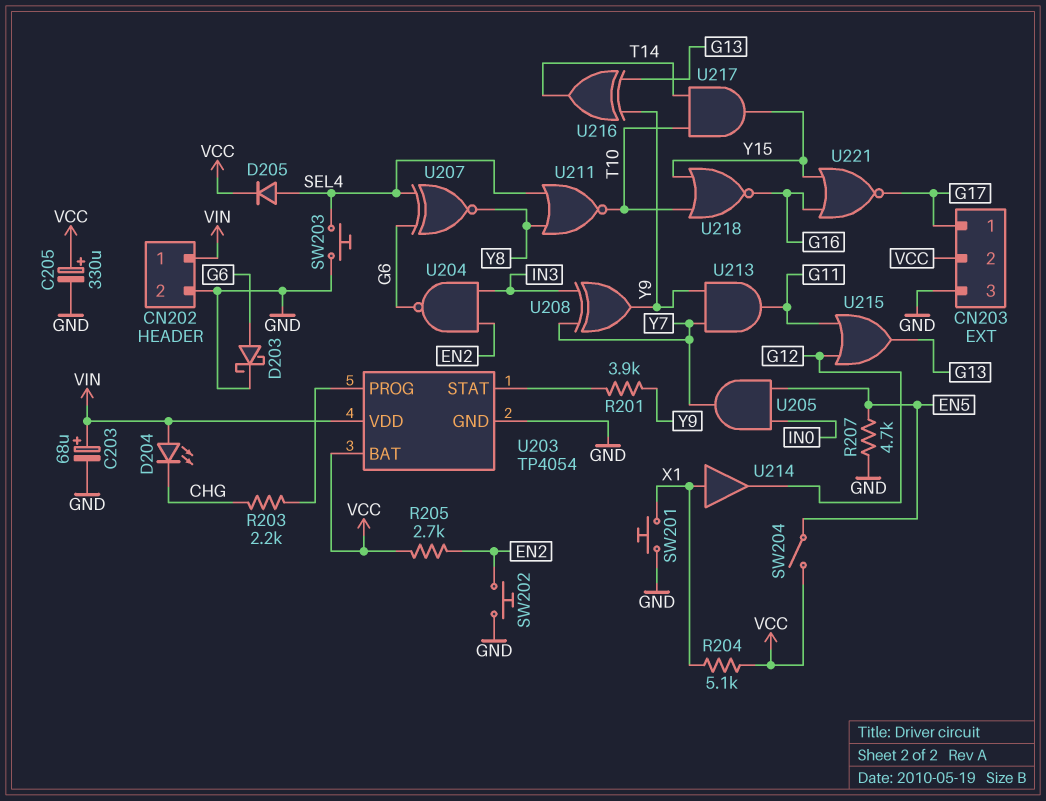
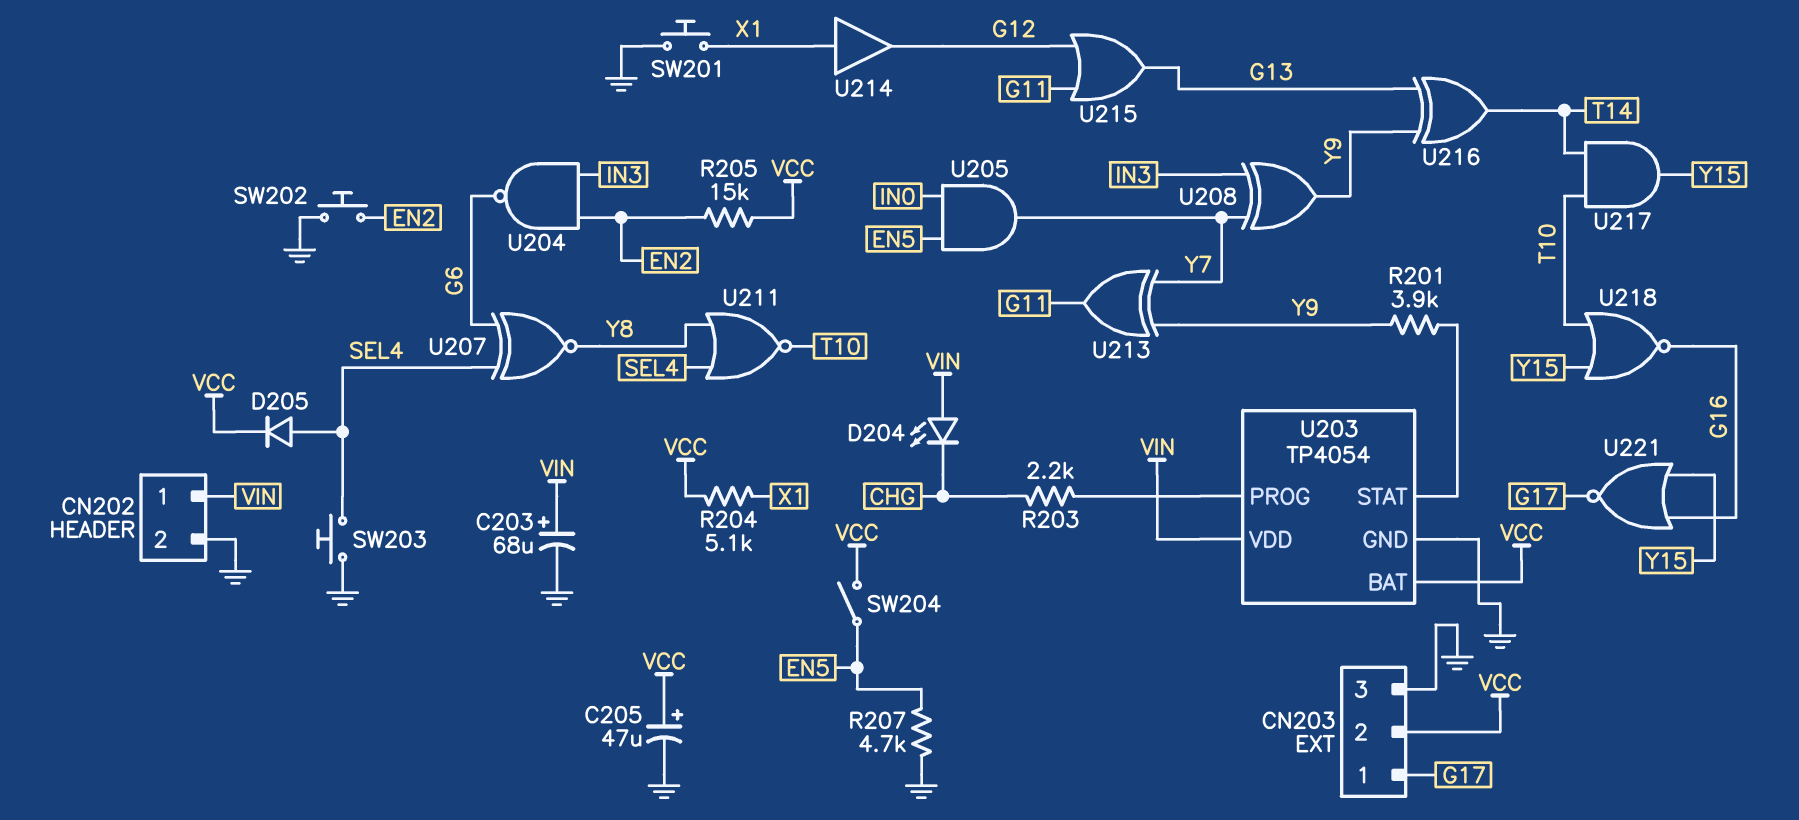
C205: 330uF (plus VCC, minus GND) -> 47uF (plus VCC, minus GND)
D203: schottky (A G6, K GND) -> none
R205: 2.7k (EN2, VCC) -> 15k (EN2, VCC)
U213: AND (in Y7, in Y9, out G11) -> XOR (in Y7, in Y9, out G11)

